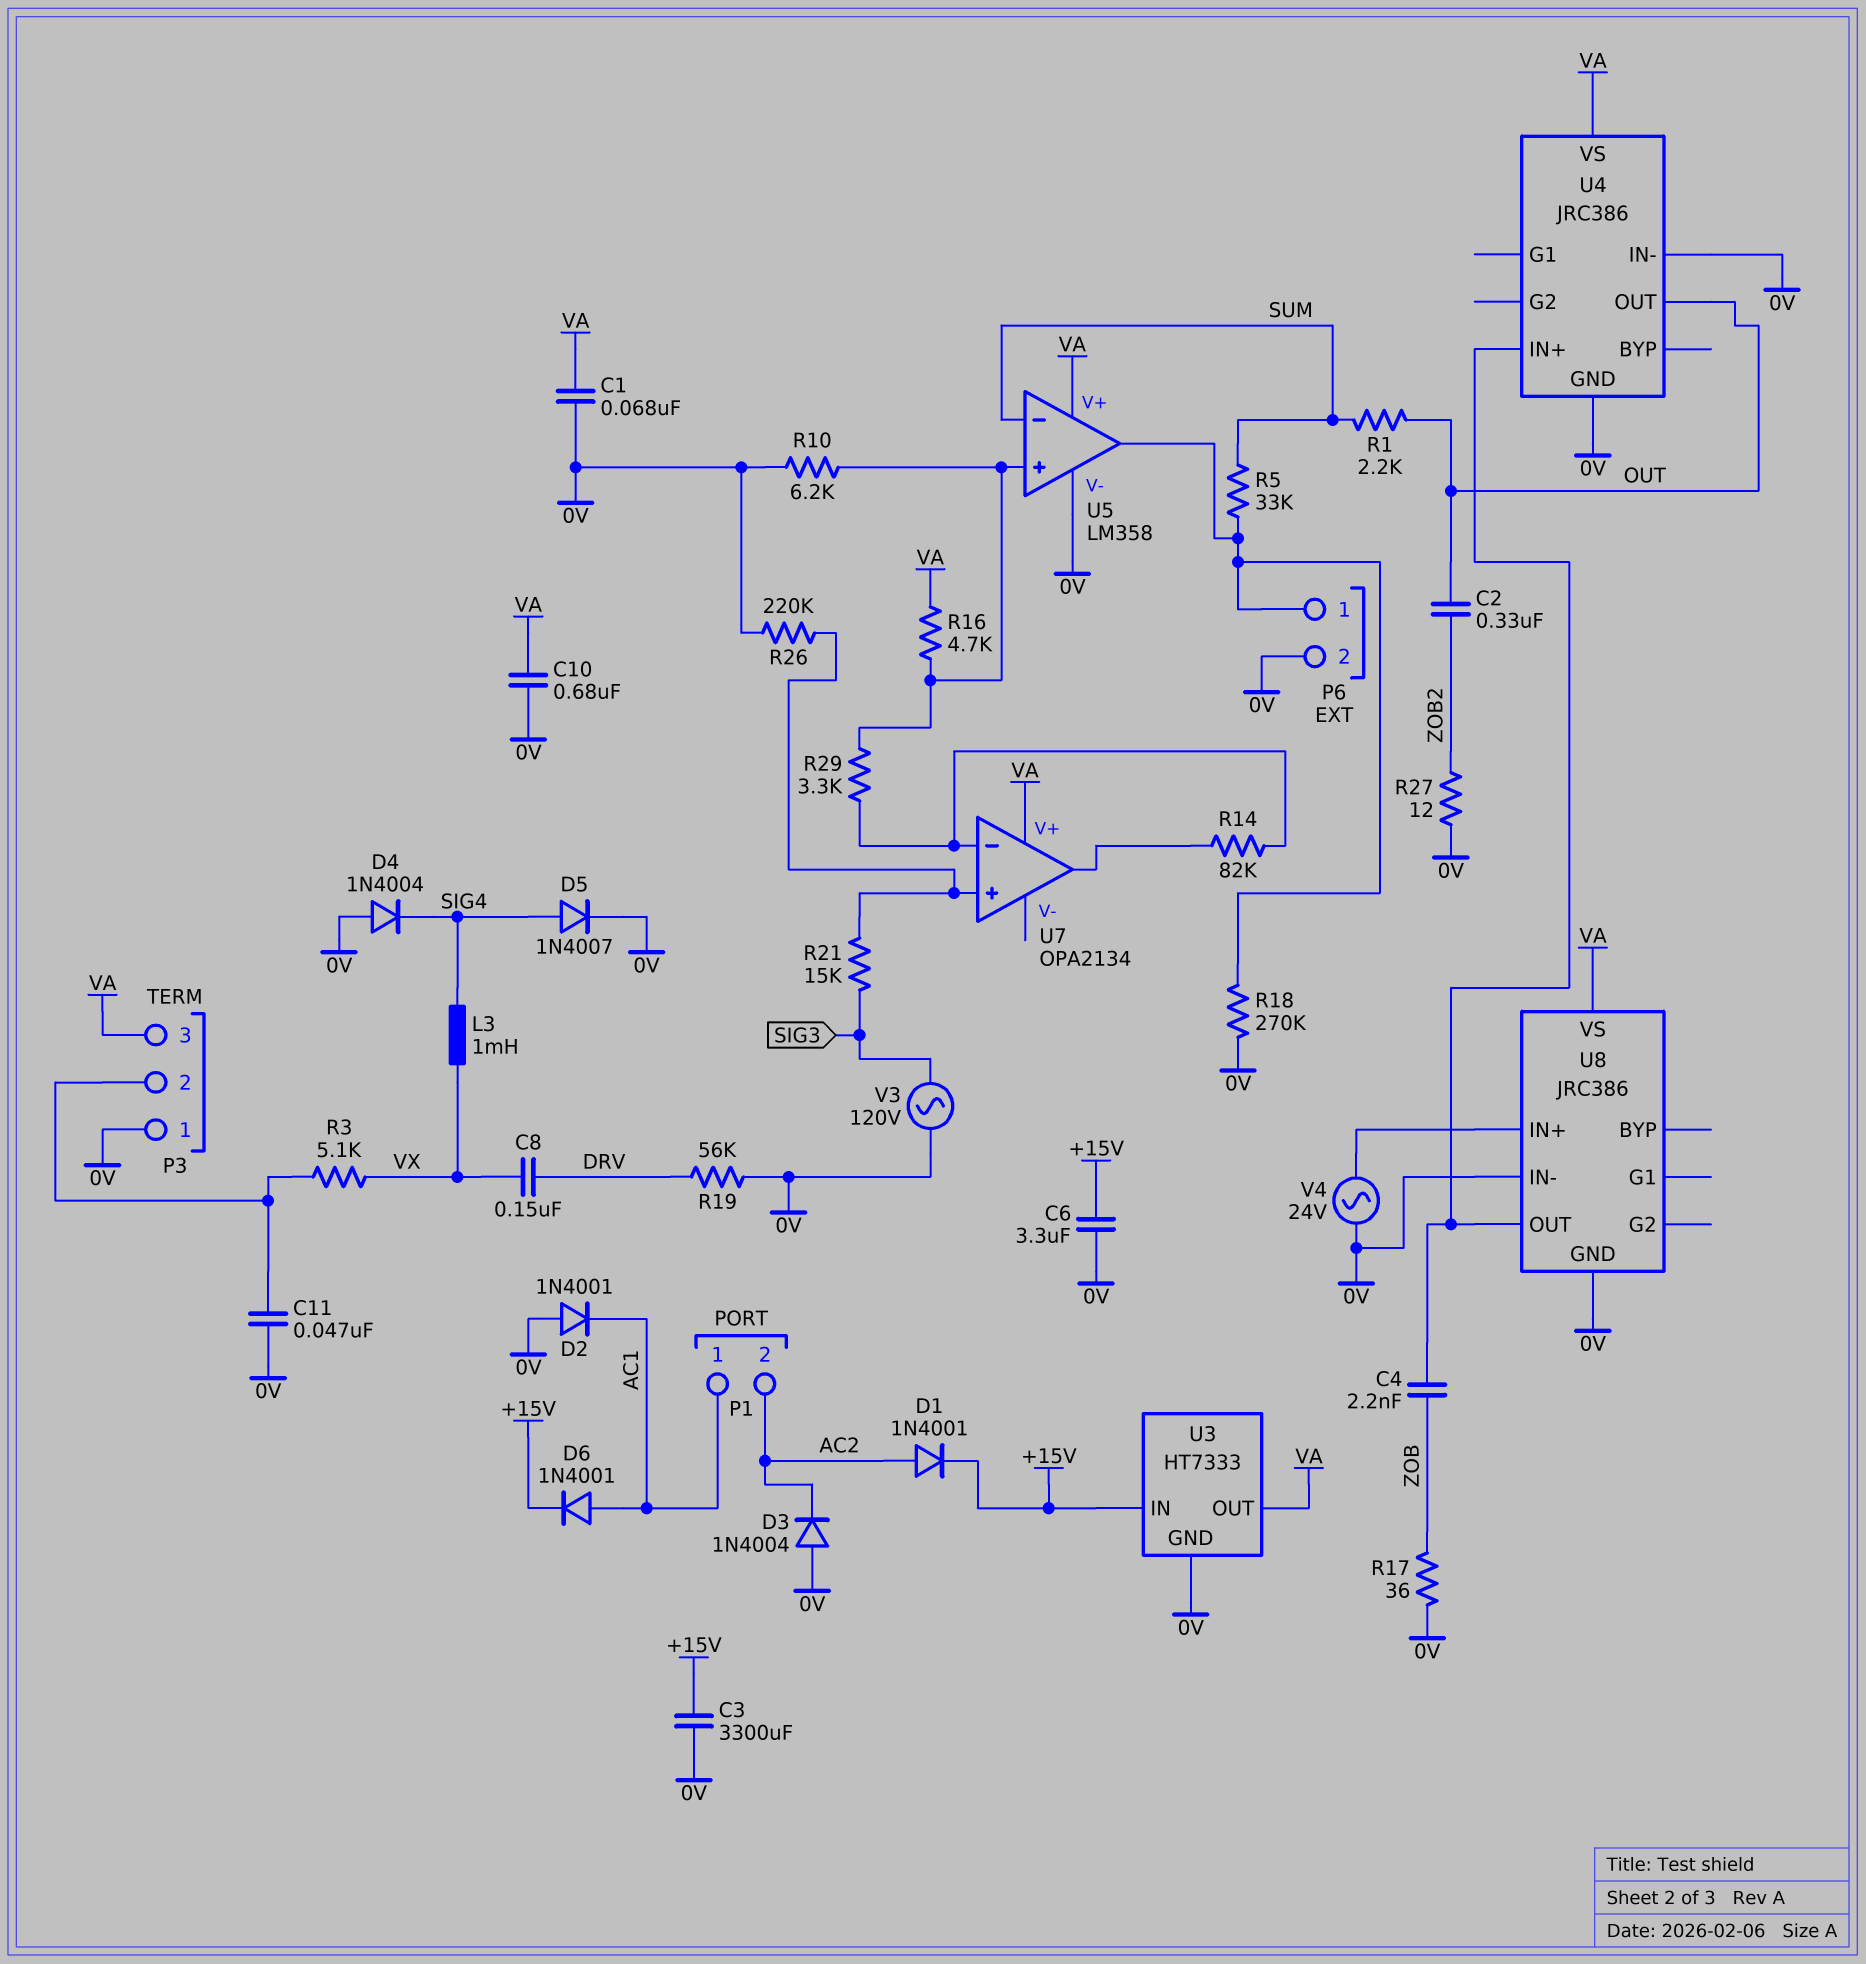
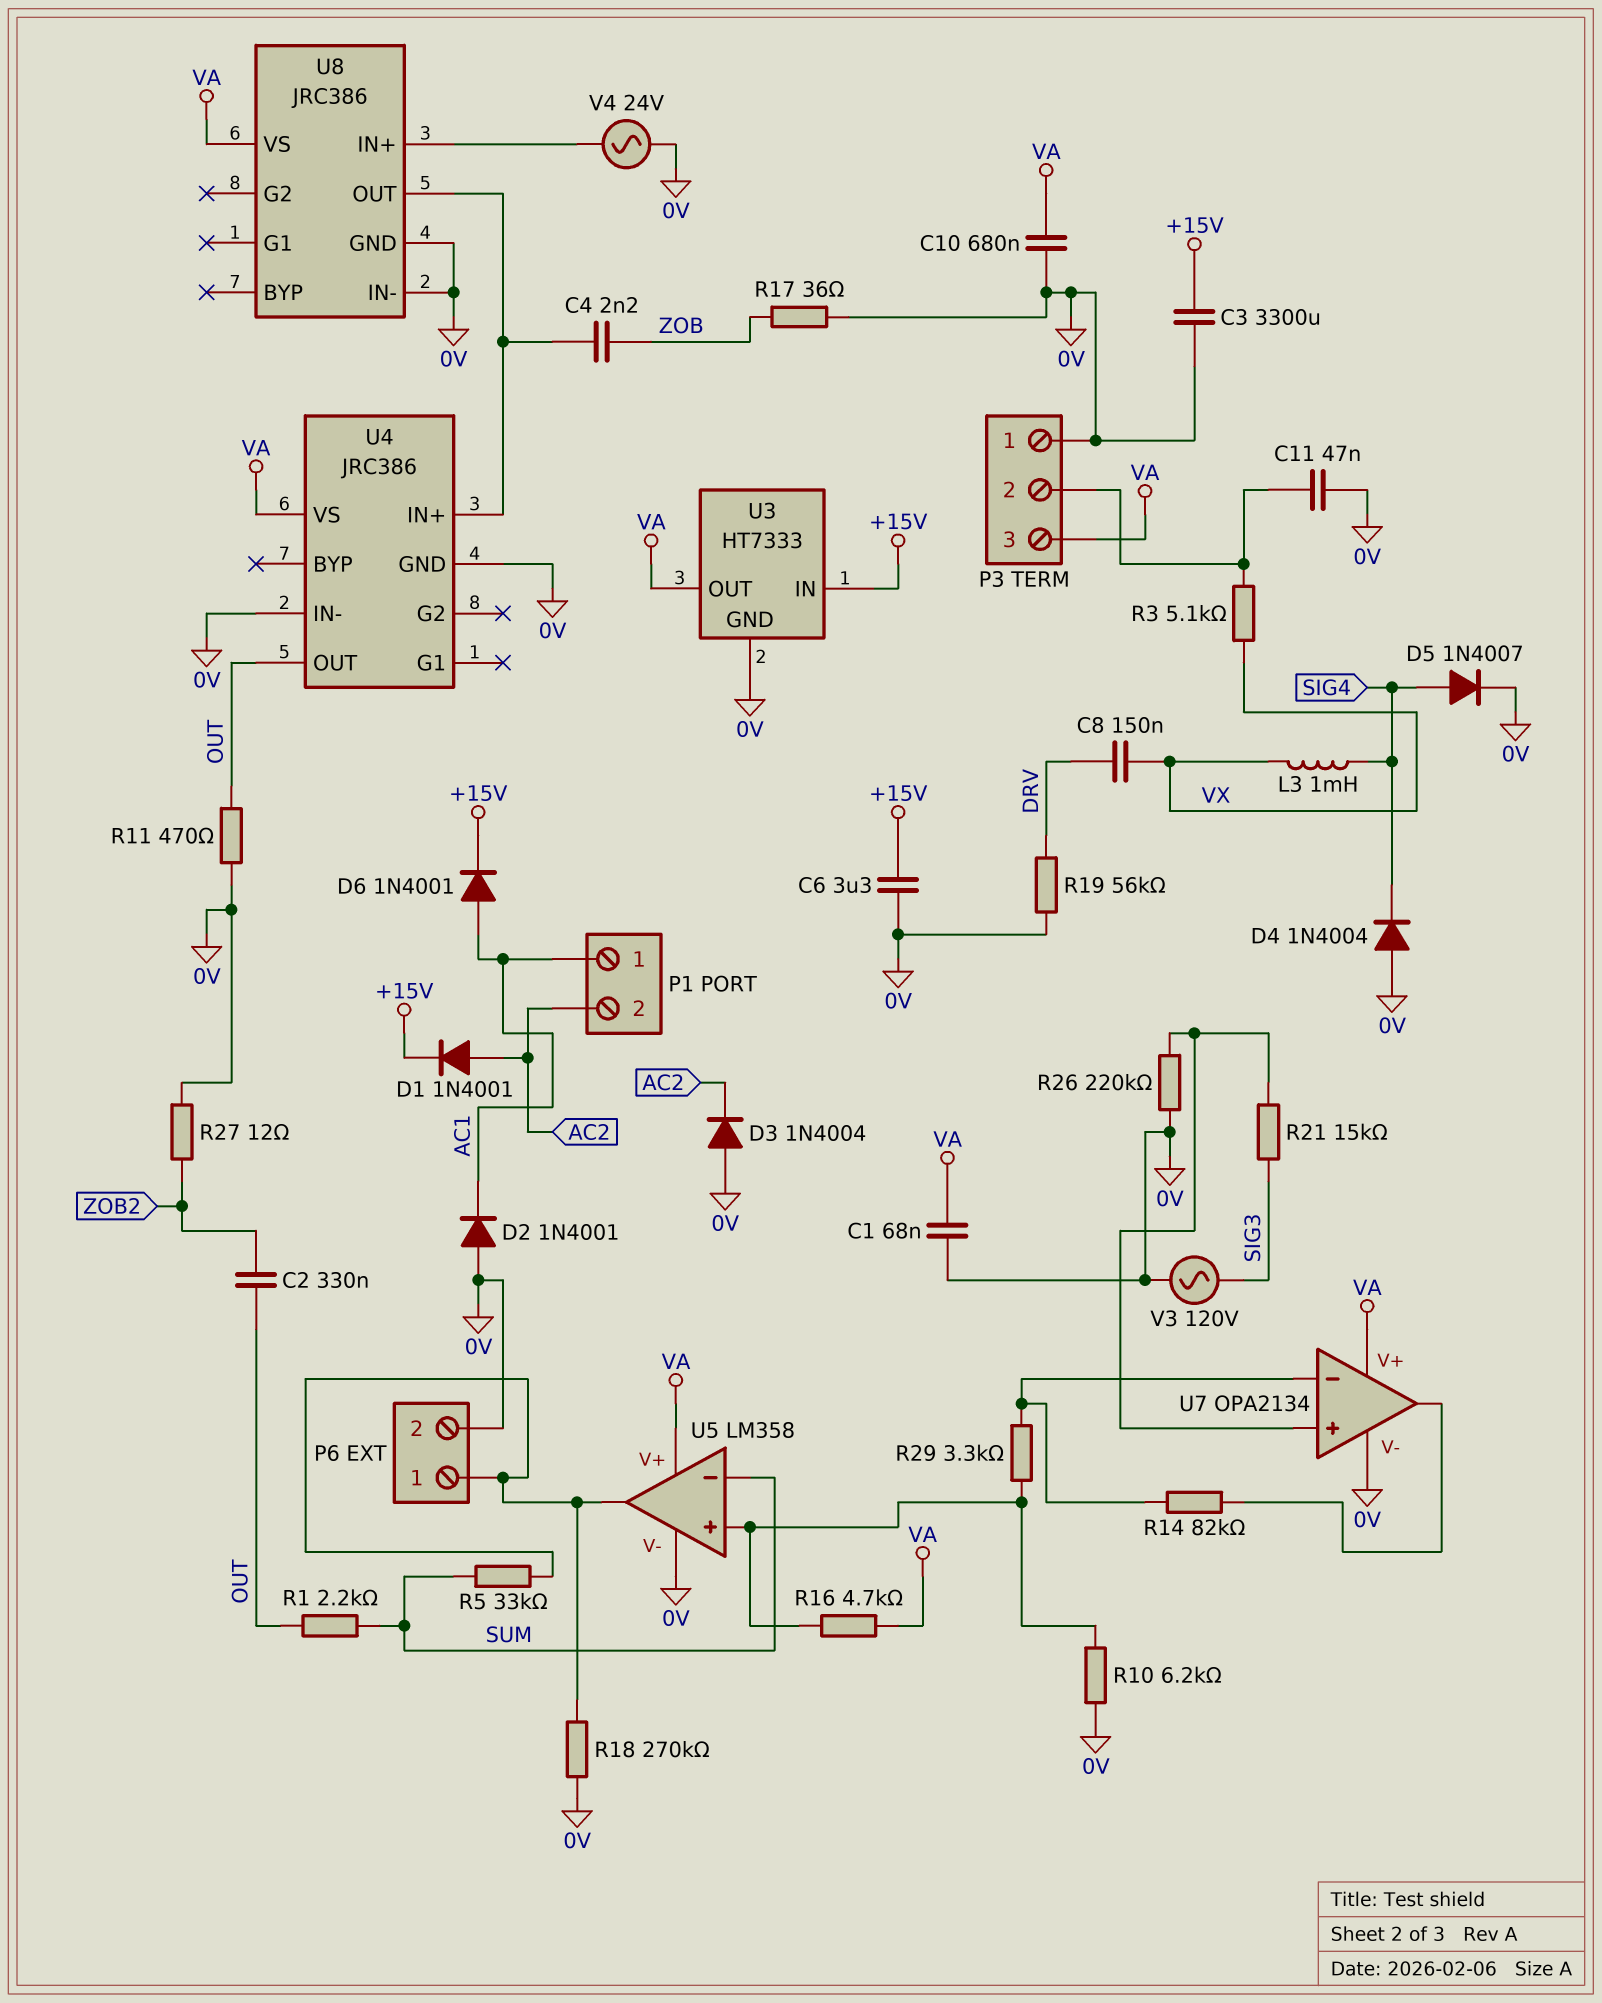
R11: none -> 470 (0V, OUT)
U7 pin V-: none -> 0V

